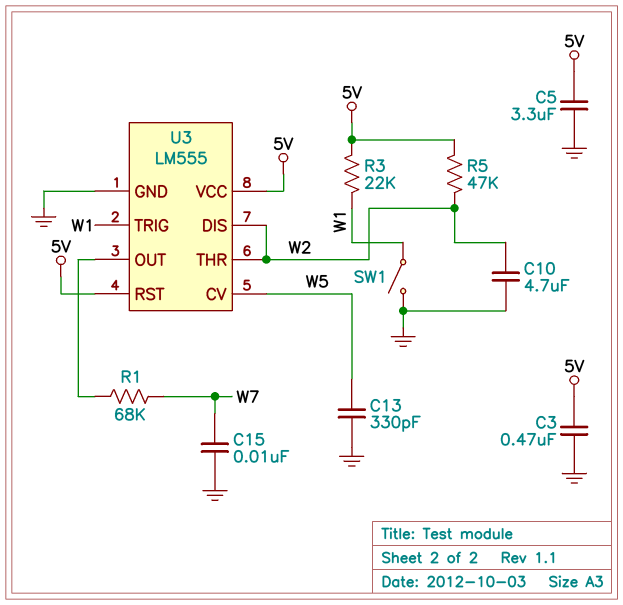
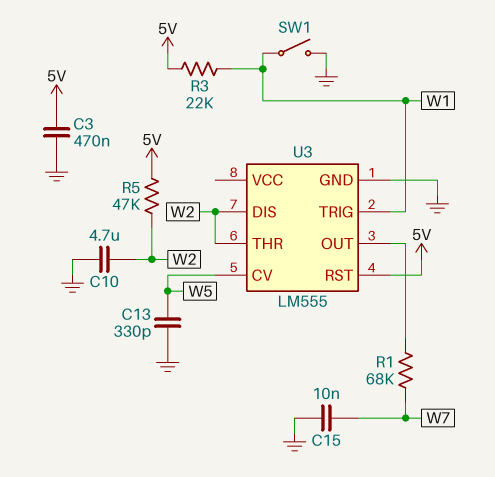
C5: 3.3uF (5V, GND) -> none
U3 pin VCC: 5V -> none

